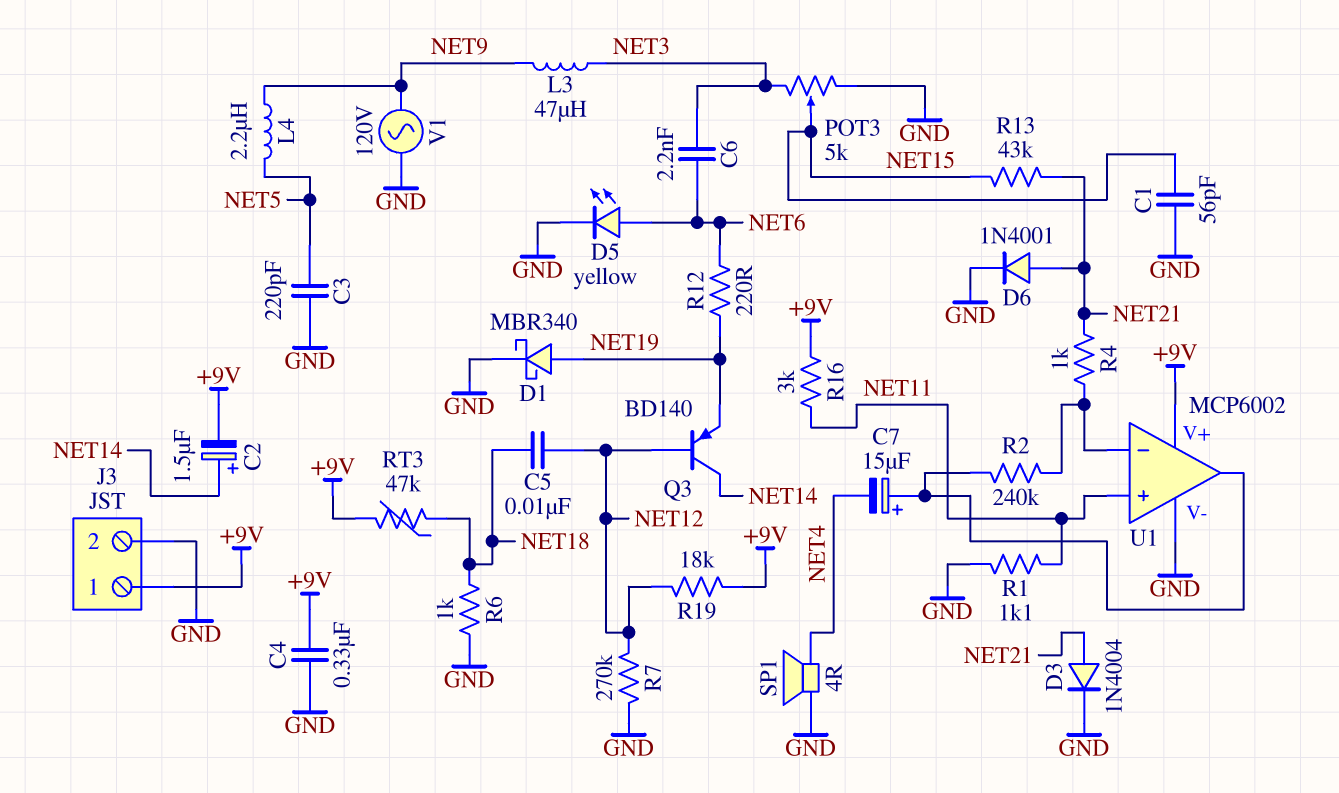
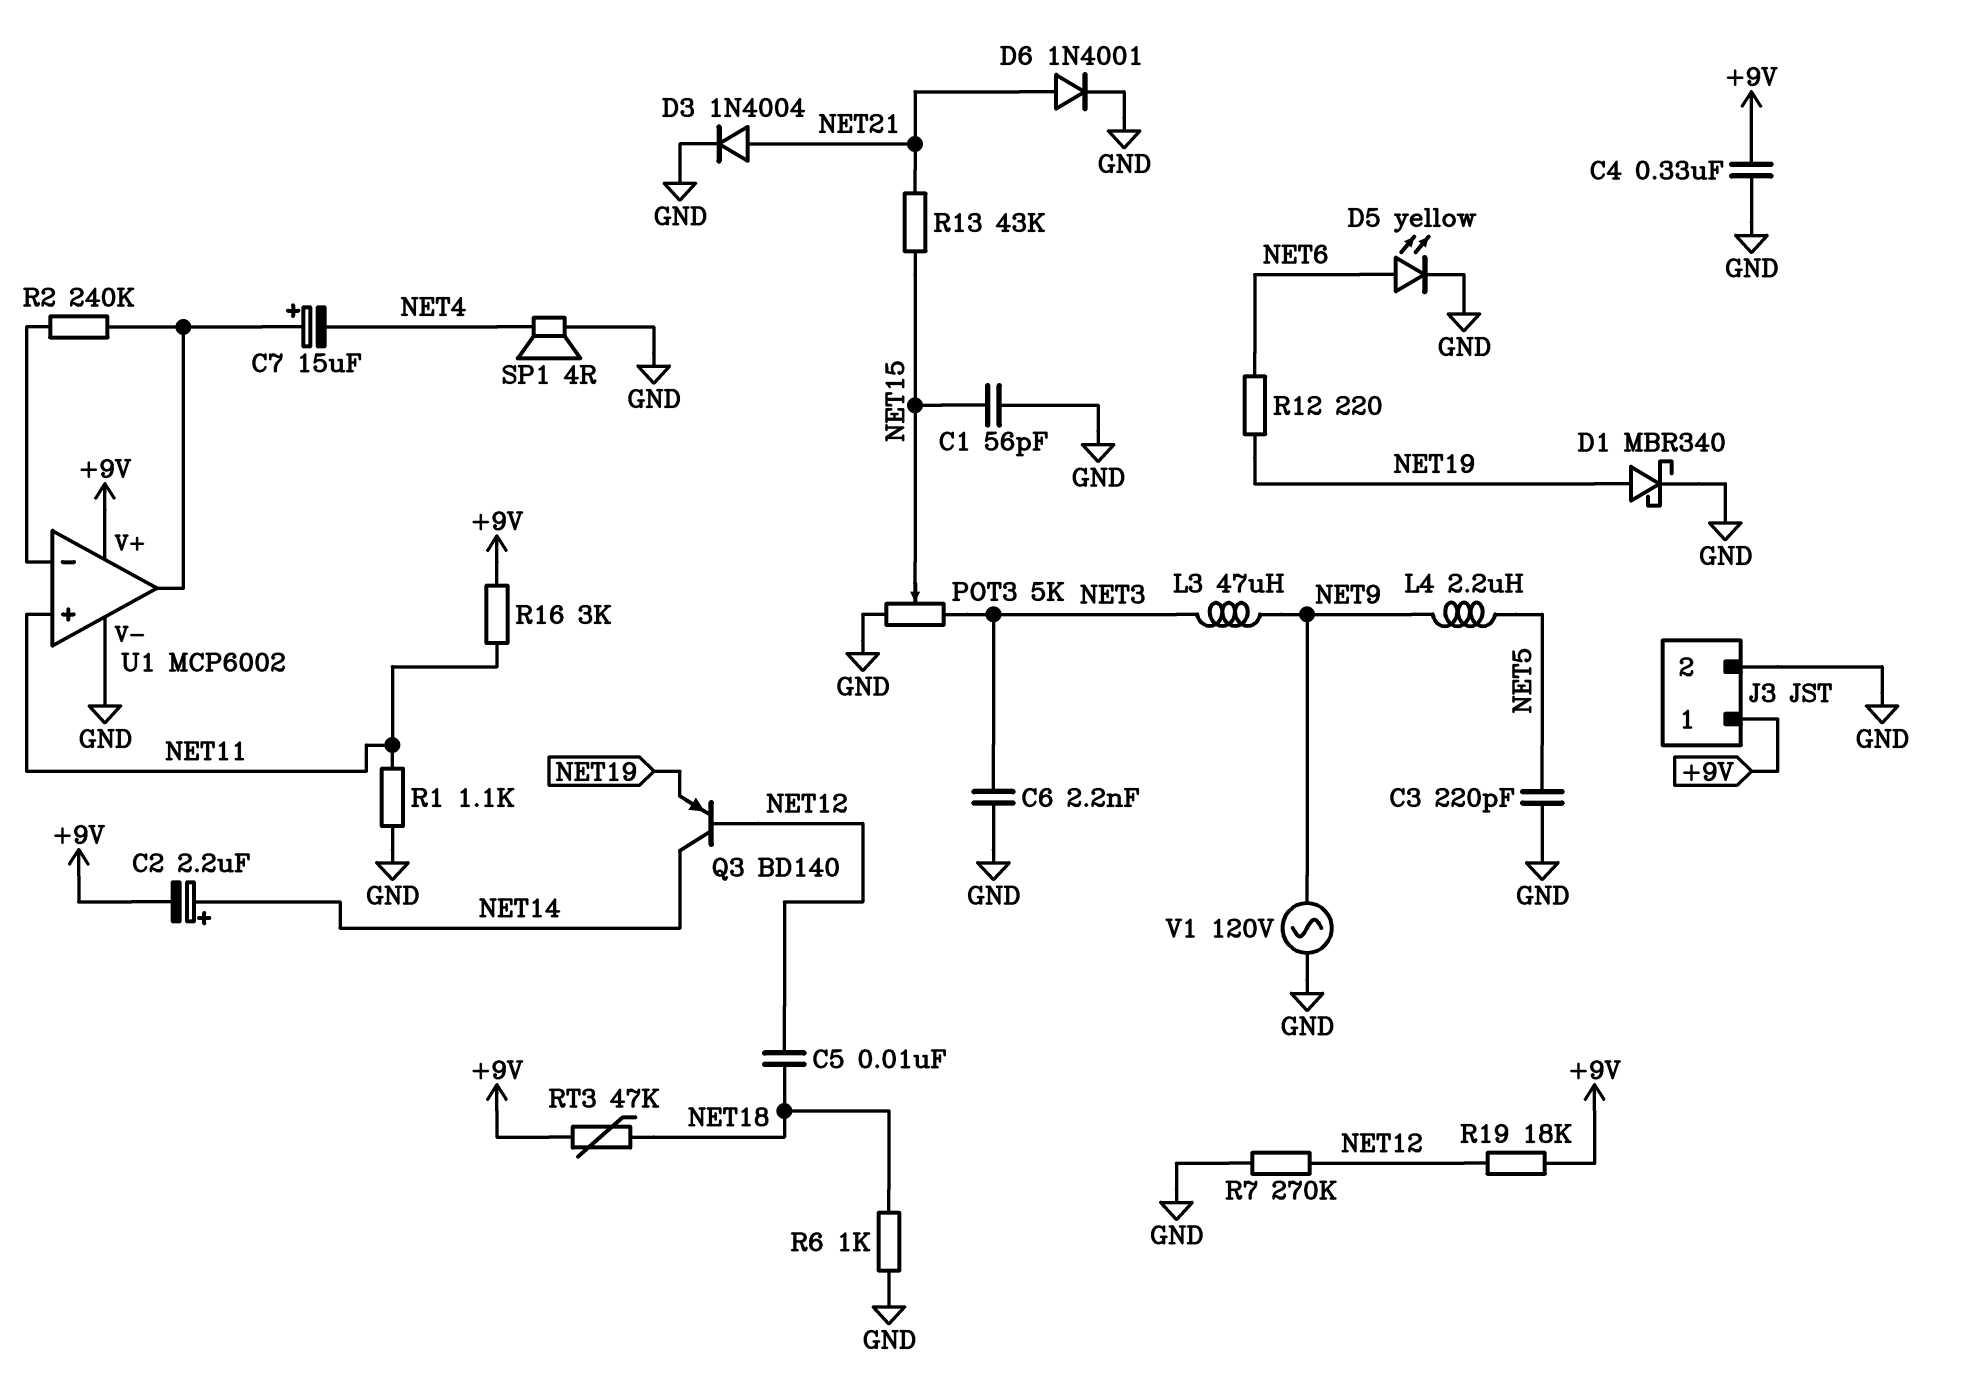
C2: 1.5uF (plus NET14, minus +9V) -> 2.2uF (plus NET14, minus +9V)
C6: 2.2nF (NET3, NET6) -> 2.2nF (GND, NET3)
R4: 1k (NET21, U1/in-) -> none

